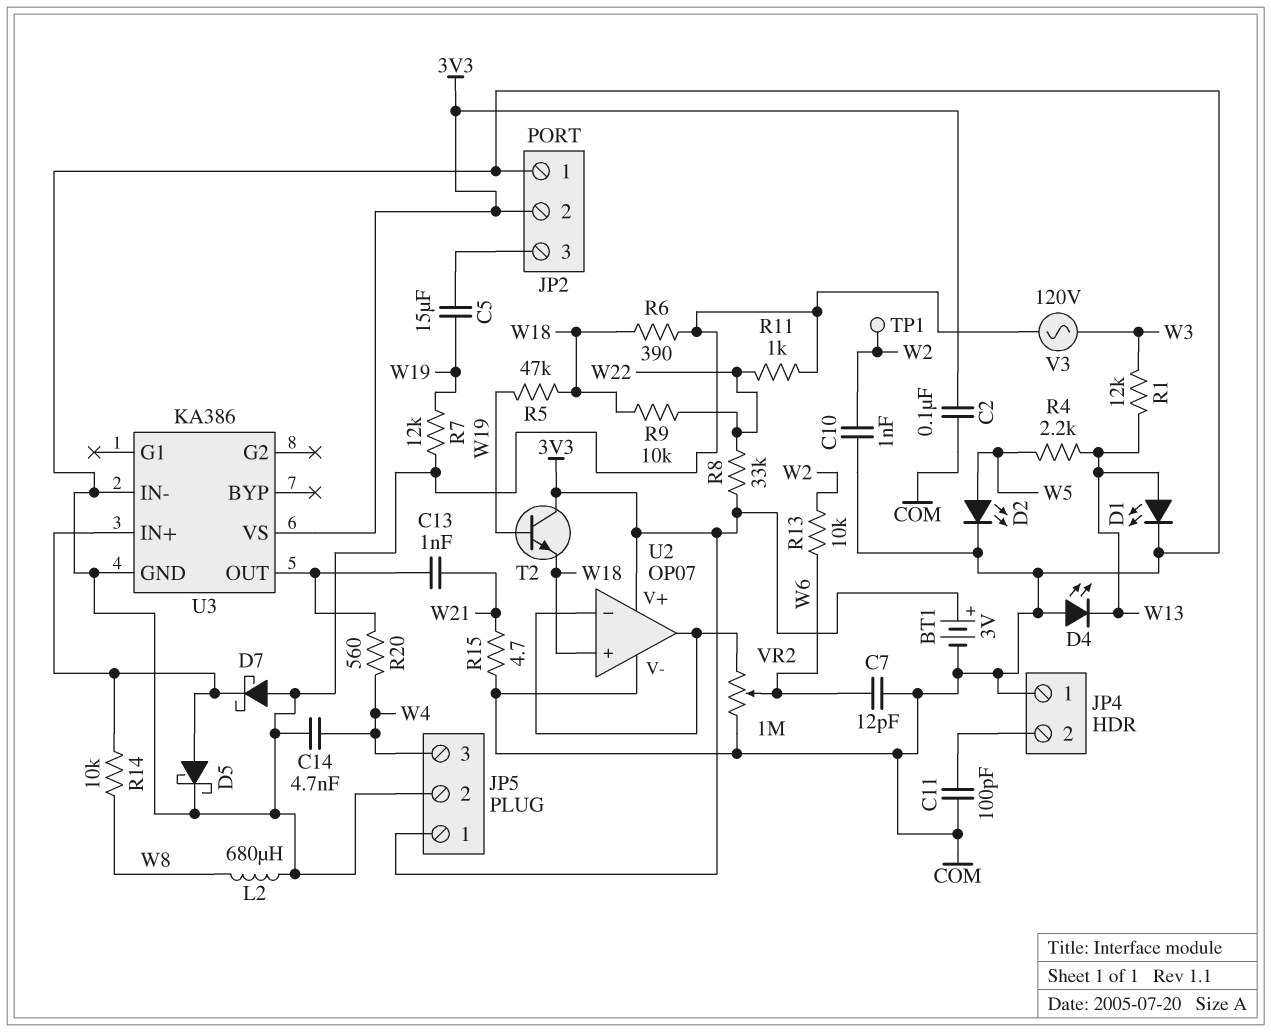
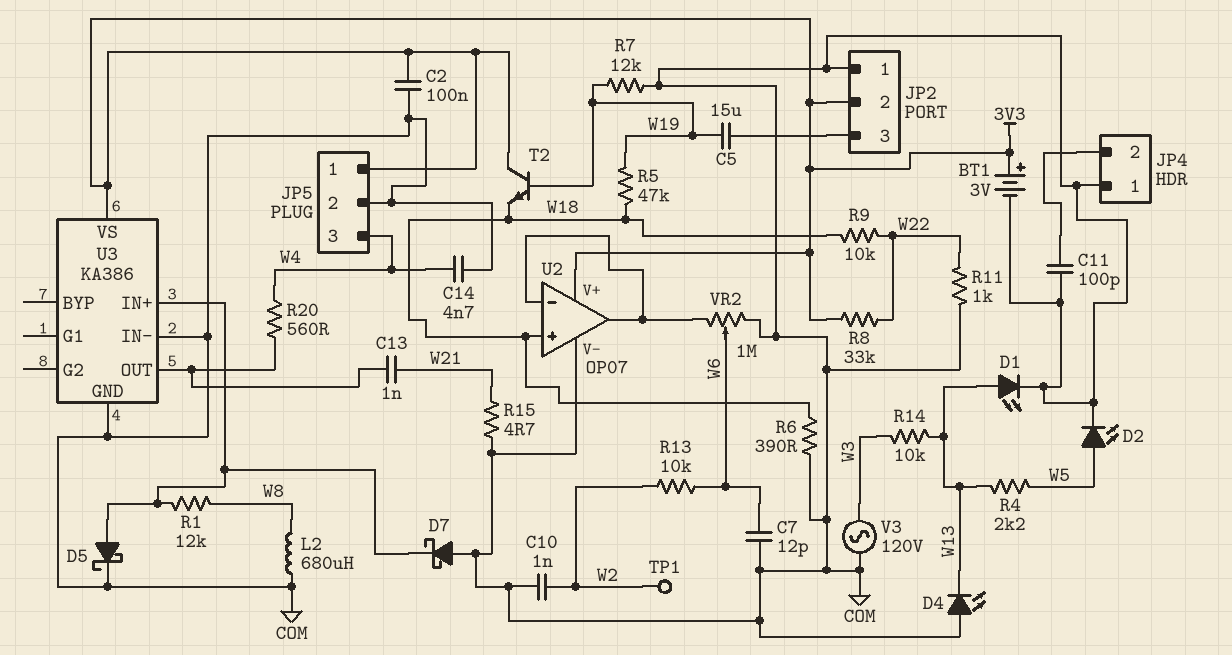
R1: 12k (W3, W13) -> 12k (U3/IN+, W8)
R14: 10k (U3/IN+, W8) -> 10k (W3, W13)

